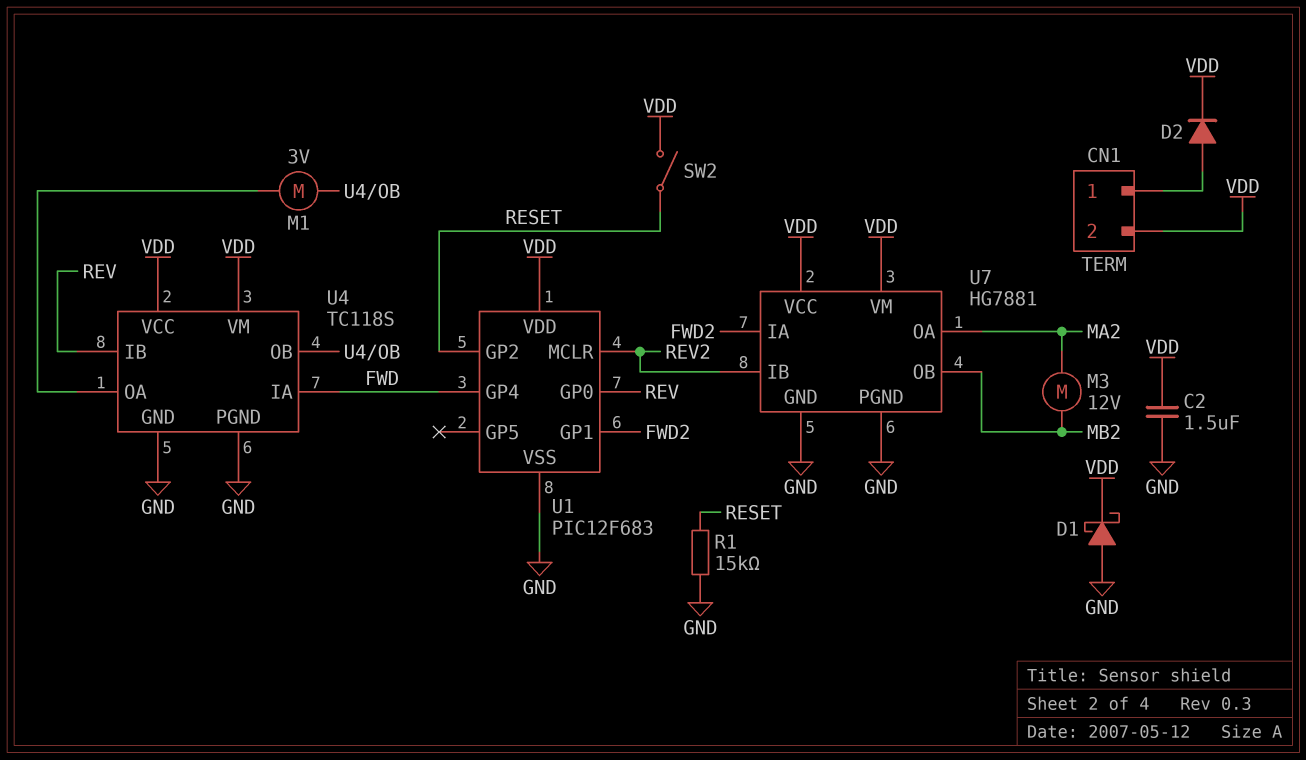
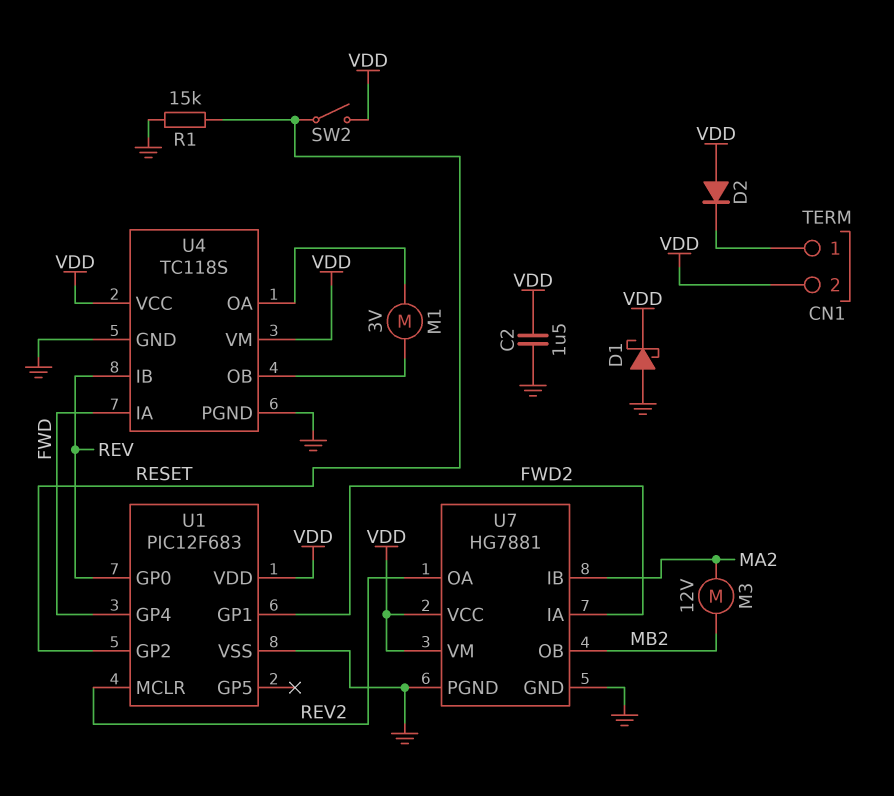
D2: diode (A CN1/1, K VDD) -> diode (A VDD, K CN1/1)
U7 pin IB: REV2 -> MA2
U7 pin OA: MA2 -> REV2

